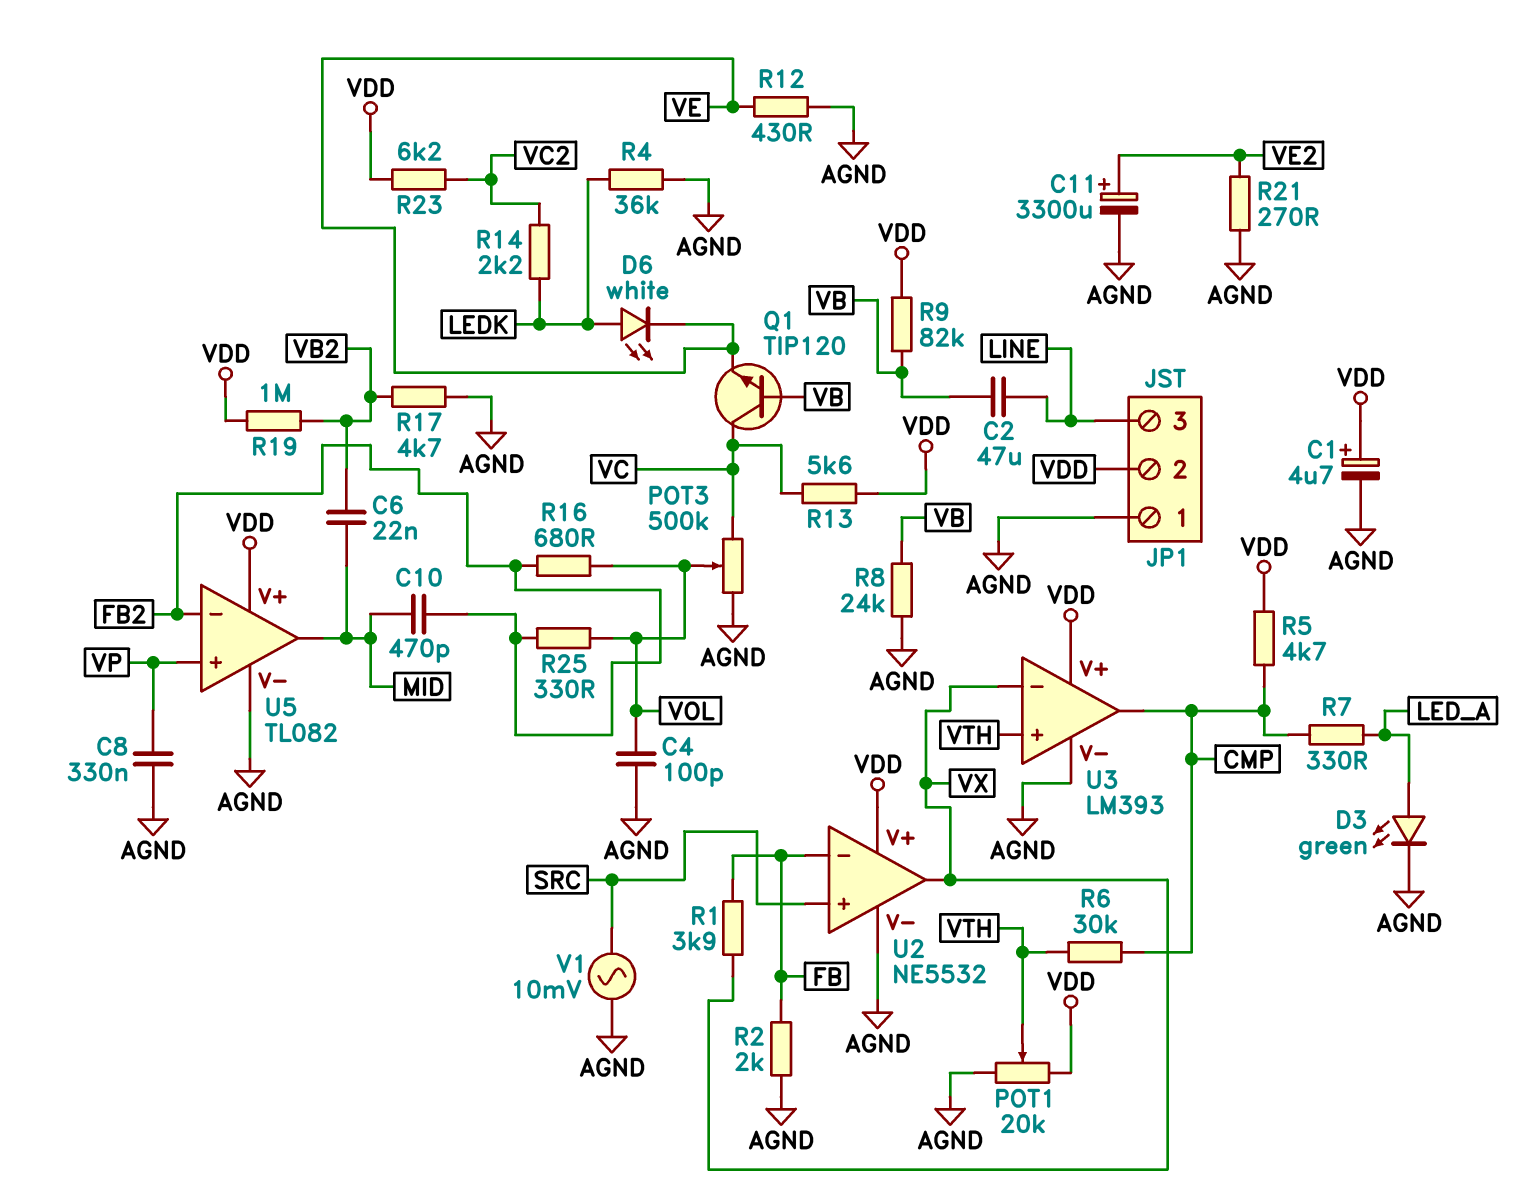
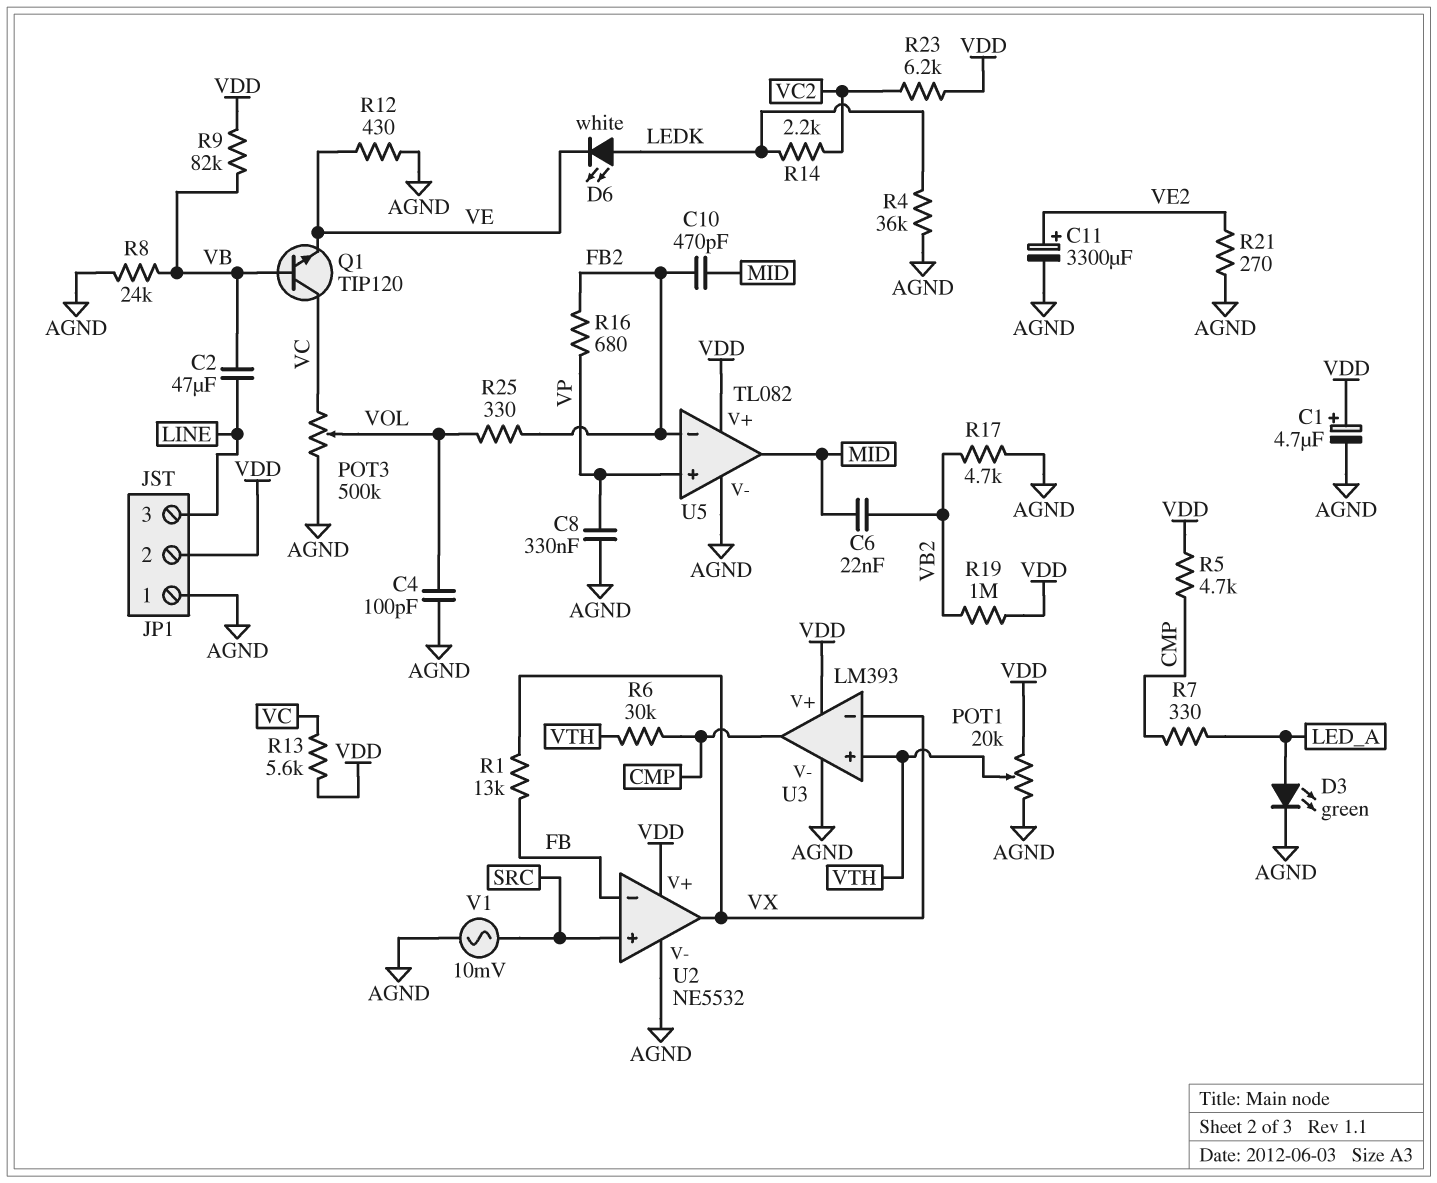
R1: 3.9k (FB, VX) -> 13k (FB, VX)
R2: 2k (AGND, FB) -> none
R16: 680 (FB2, VOL) -> 680 (FB2, VP)

